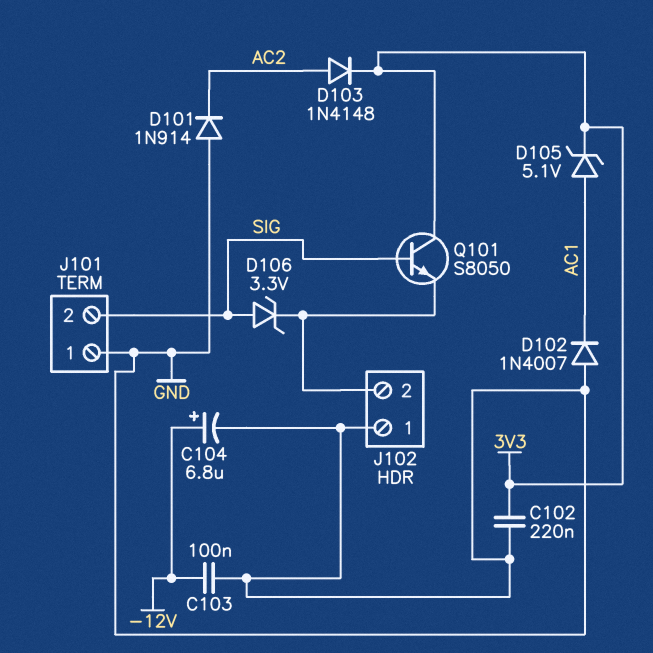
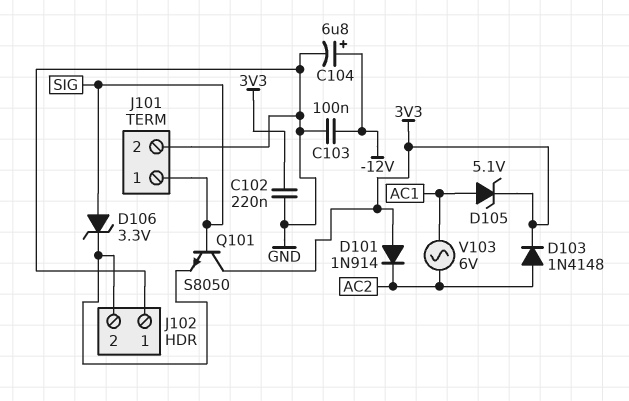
D101: diode 1N914 (A GND, K AC2) -> diode 1N914 (A 3V3, K AC2)
D102: diode 1N4007 (A GND, K AC1) -> none
J101 pin 1: GND -> SIG
J101 pin 2: SIG -> GND
V103: none -> AC 6V (AC1, AC2)

